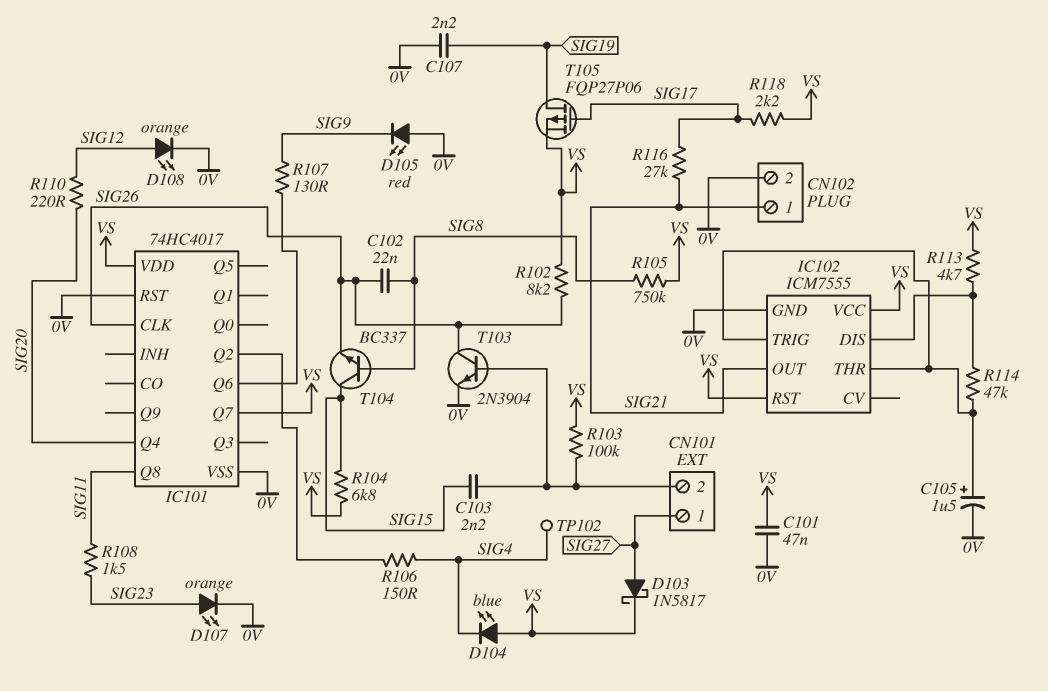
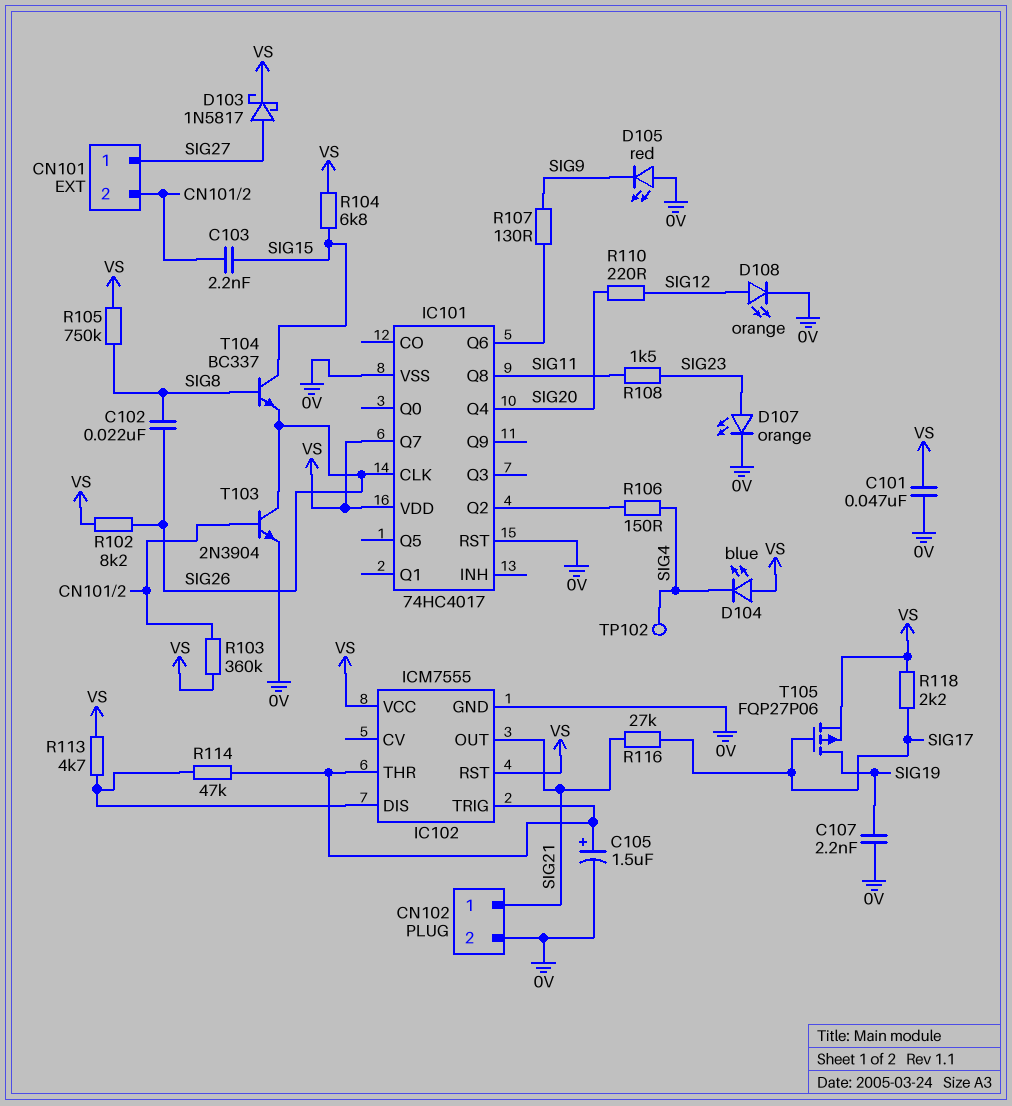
R103: 100k (CN101/2, VS) -> 360k (CN101/2, VS)

